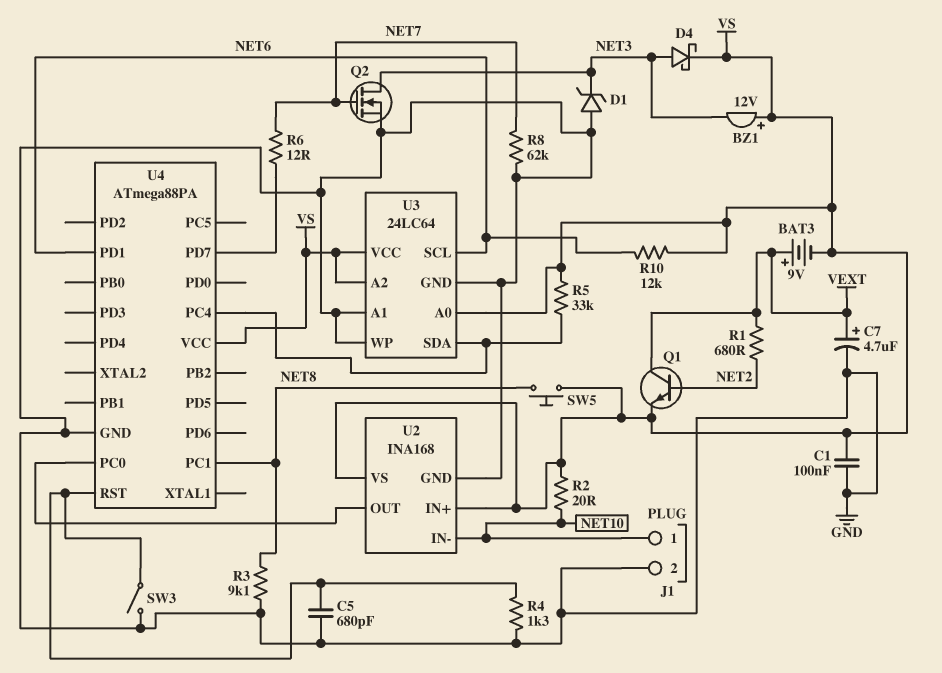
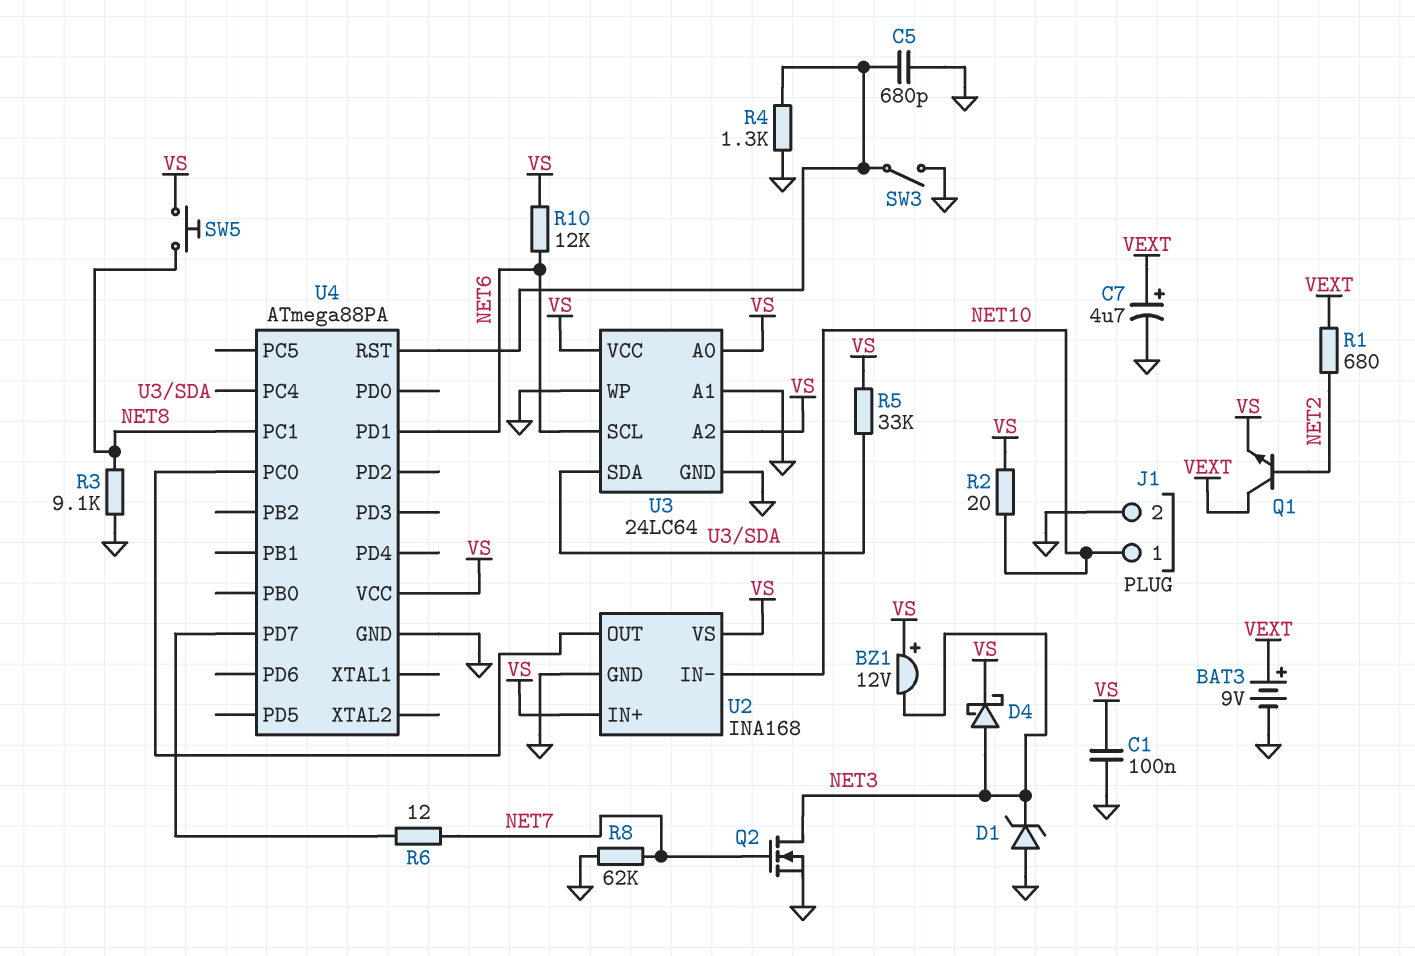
BAT3: 9V (plus VEXT, minus VS) -> 9V (plus VEXT, minus GND)

